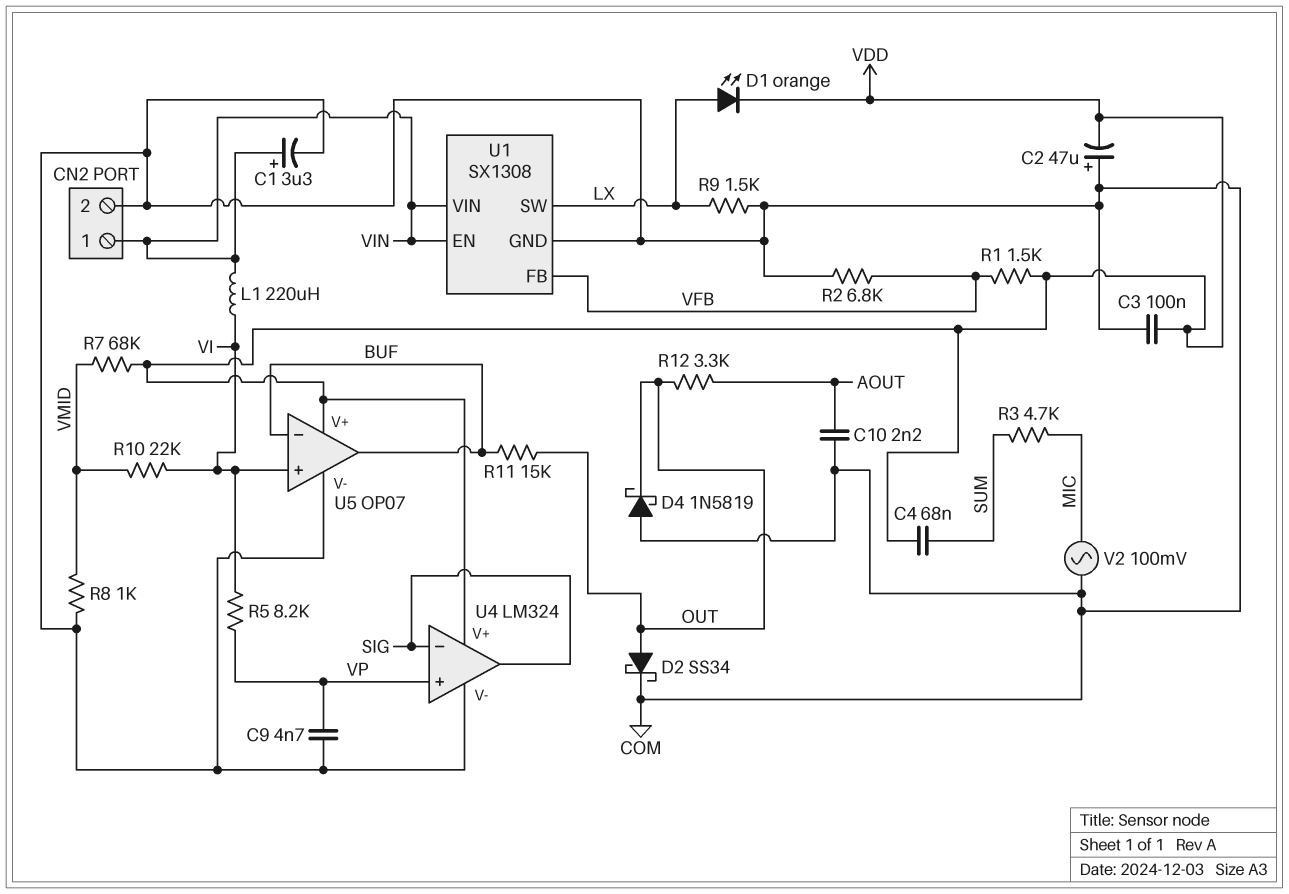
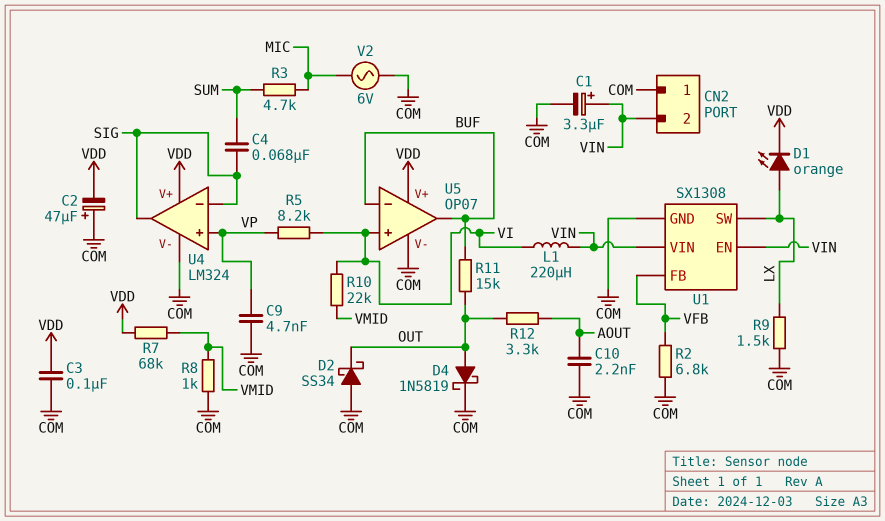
C4: 68nF (SUM, VDD) -> 68nF (SIG, SUM)
CN2 pin 1: VIN -> COM
CN2 pin 2: COM -> VIN
D2: schottky SS34 (A OUT, K COM) -> schottky SS34 (A COM, K OUT)
D4: schottky 1N5819 (A COM, K OUT) -> schottky 1N5819 (A OUT, K COM)
R1: 1.5k (VDD, VFB) -> none
V2: AC 100mV (COM, MIC) -> AC 6V (COM, MIC)

